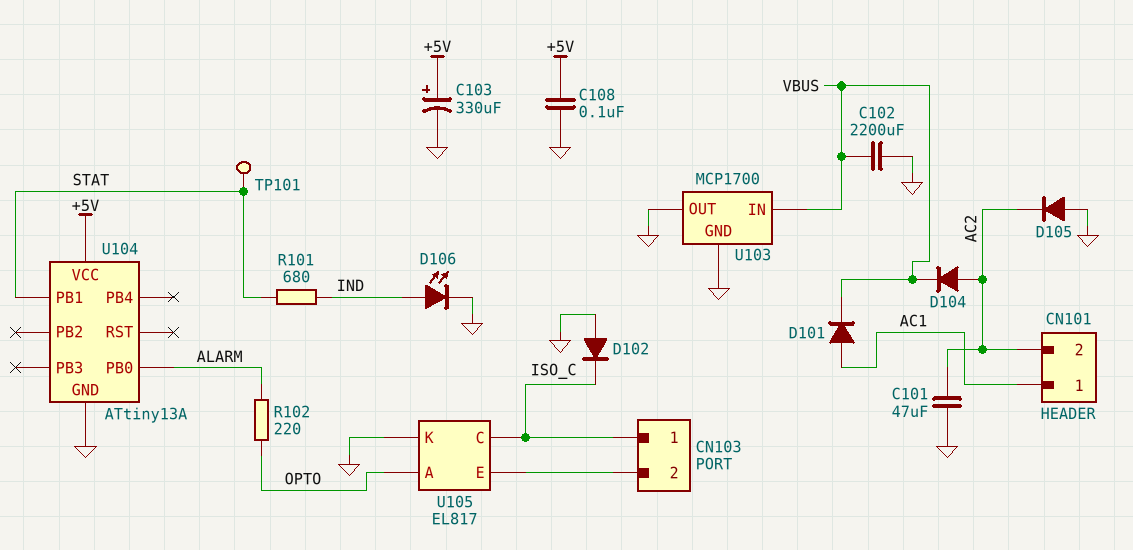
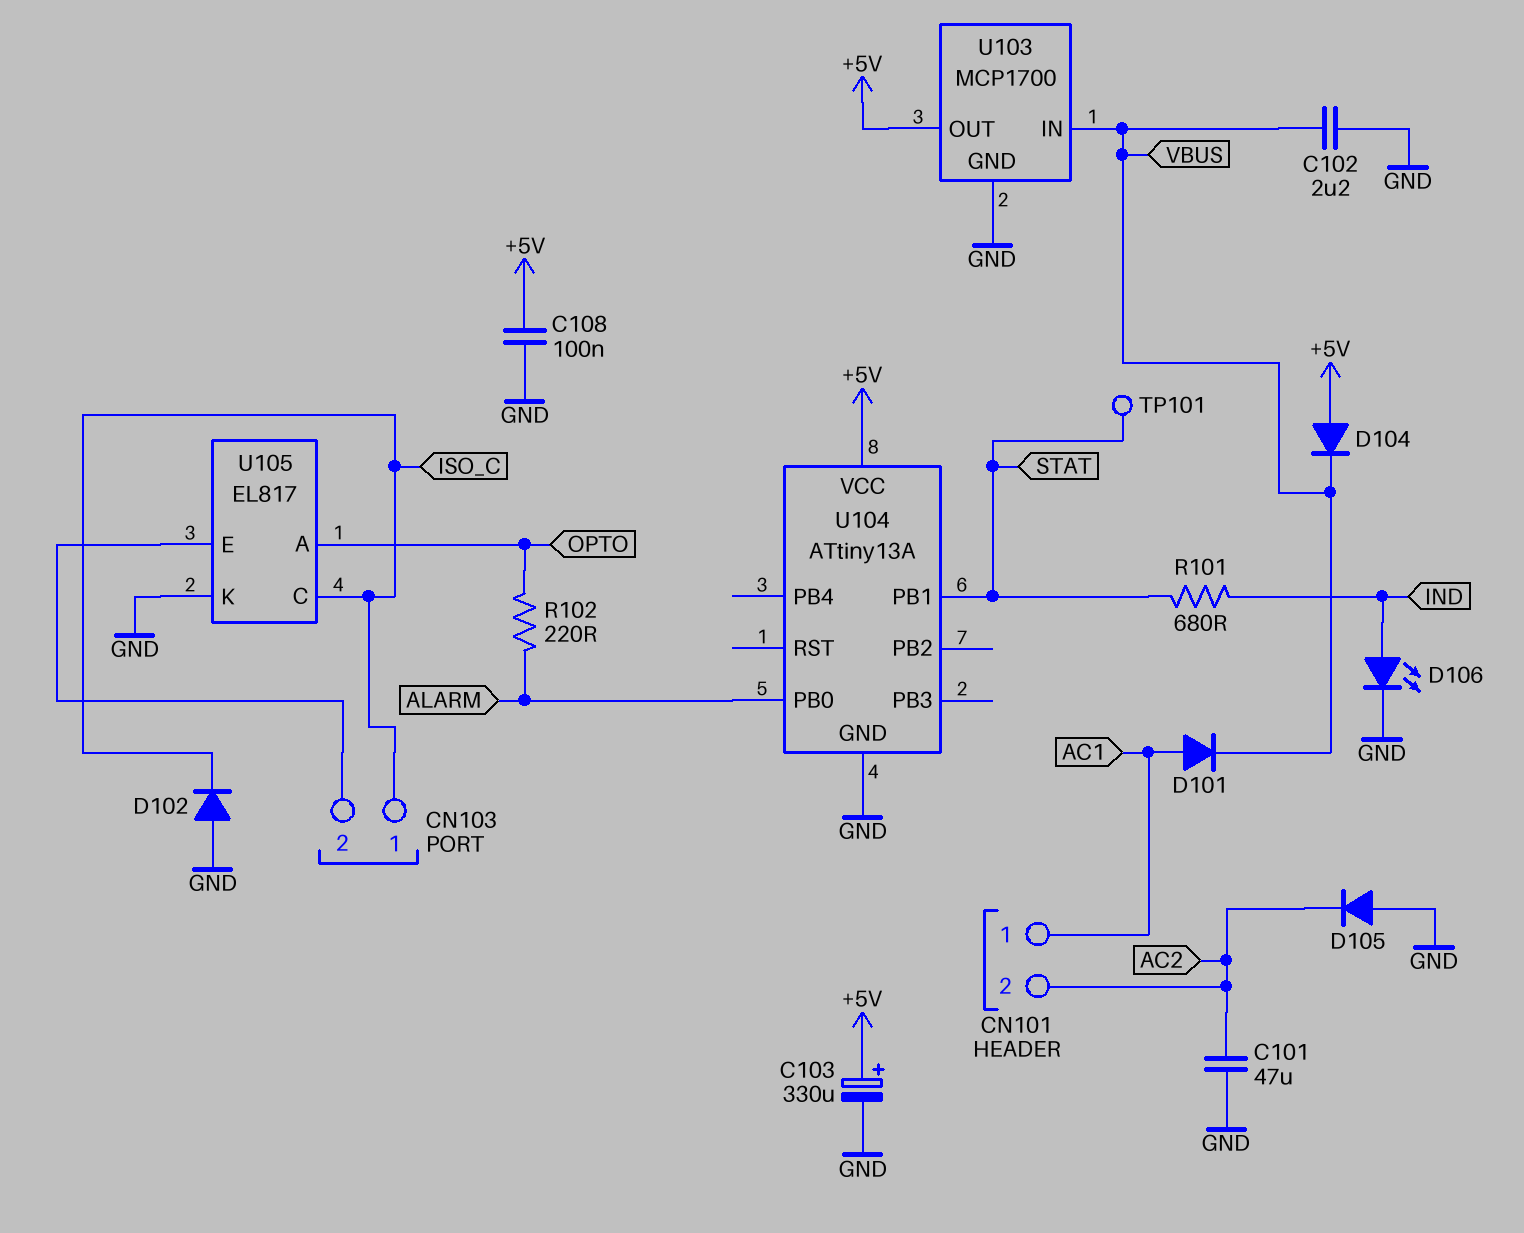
C102: 2200uF (GND, VBUS) -> 2.2uF (GND, VBUS)
D104: diode (A AC2, K VBUS) -> diode (A +5V, K VBUS)
U103 pin OUT: GND -> +5V

